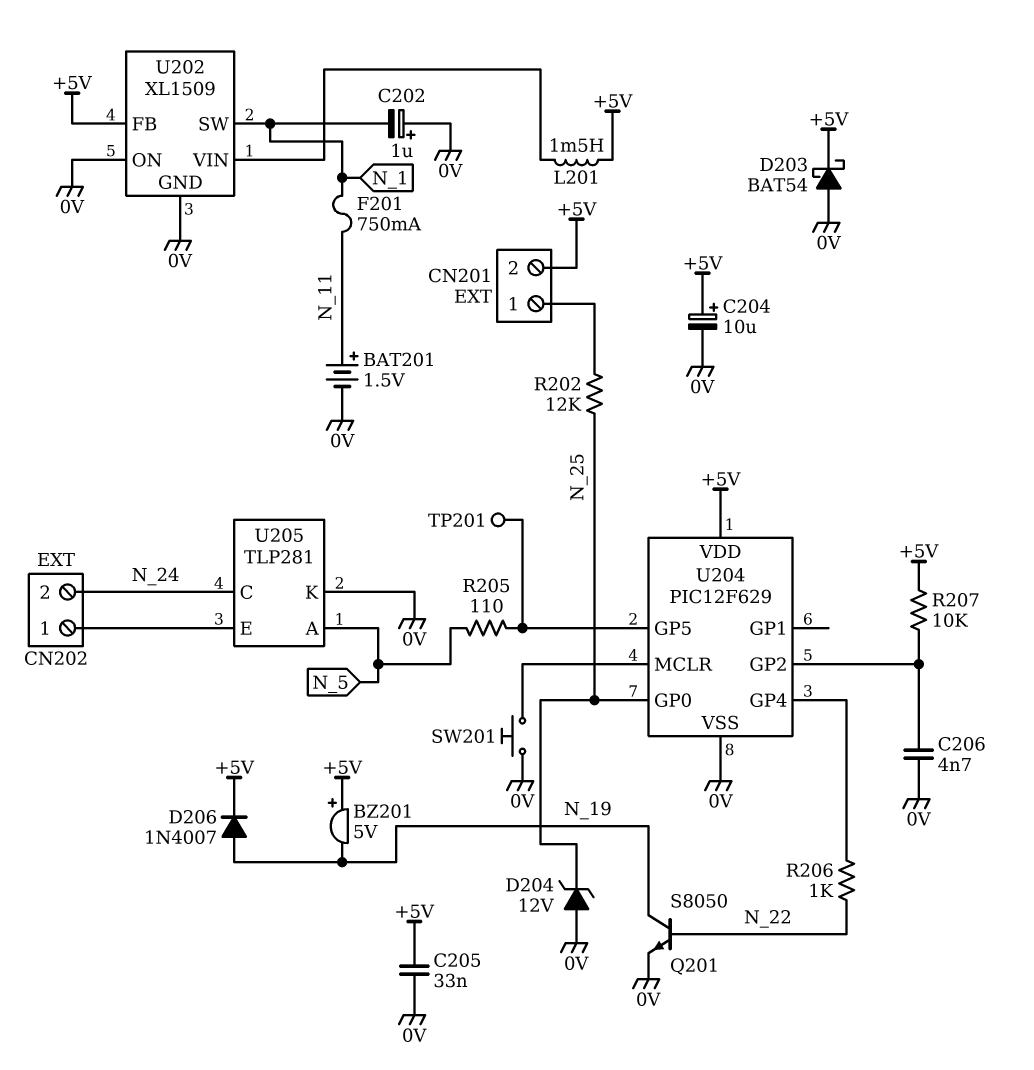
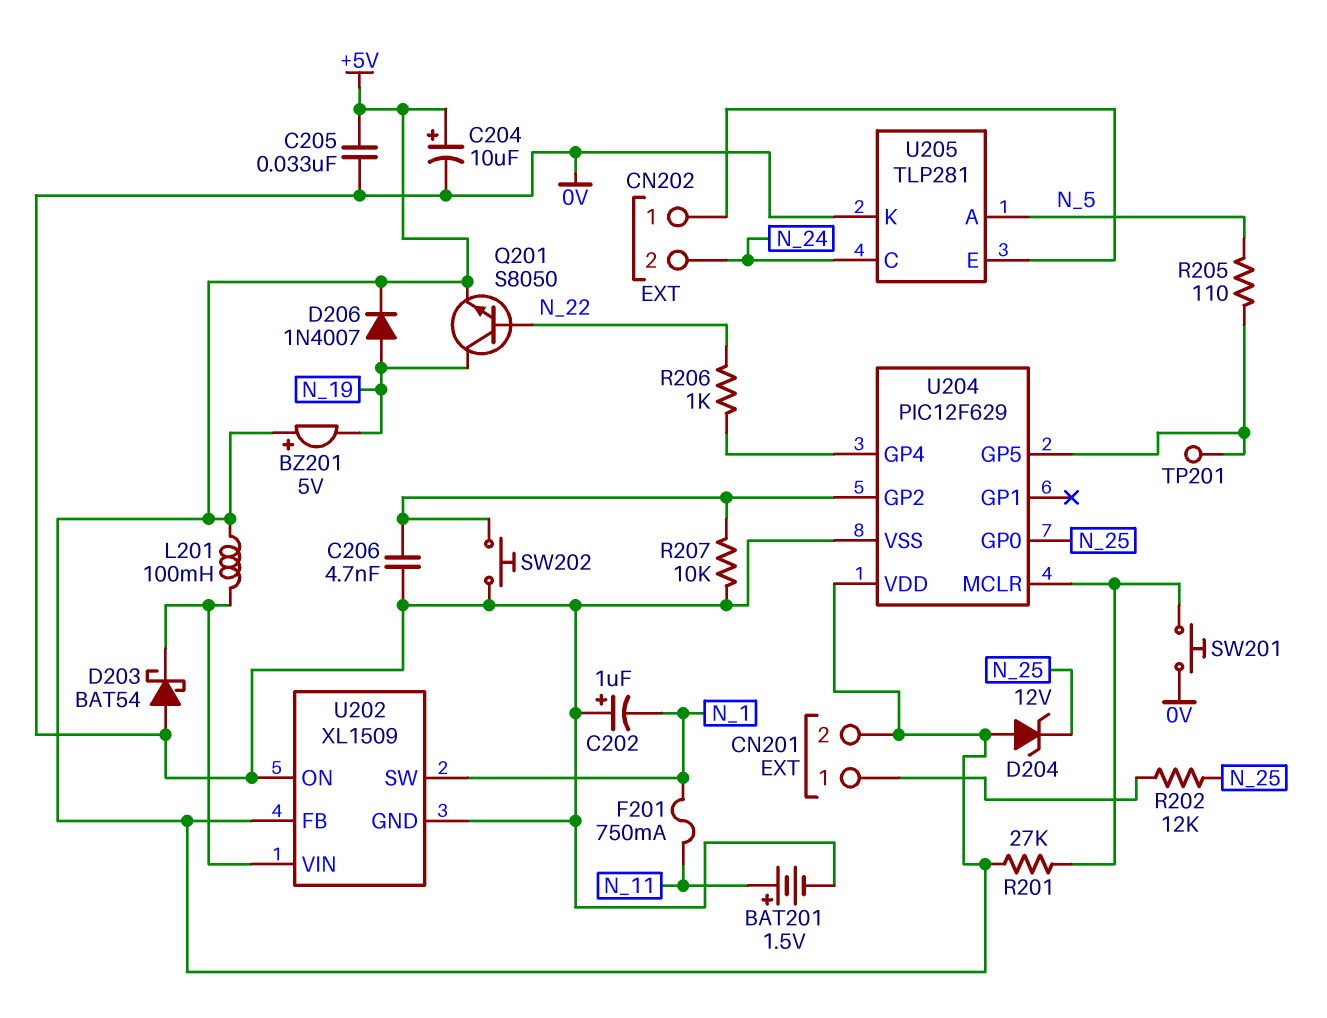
D203: schottky BAT54 (A 0V, K +5V) -> schottky BAT54 (A 0V, K U202/VIN)
D204: zener 12V (A 0V, K N_25) -> zener 12V (A +5V, K N_25)
L201: 1.5mH (+5V, U202/VIN) -> 100mH (+5V, U202/VIN)
Q201: NPN S8050 (B N_22, C N_19, E 0V) -> NPN S8050 (B N_22, C N_19, E +5V)
R201: none -> 27k (+5V, U204/MCLR)
R207: 10k (+5V, U204/GP2) -> 10k (0V, U204/GP2)
SW202: none -> button (0V, U204/GP2)

